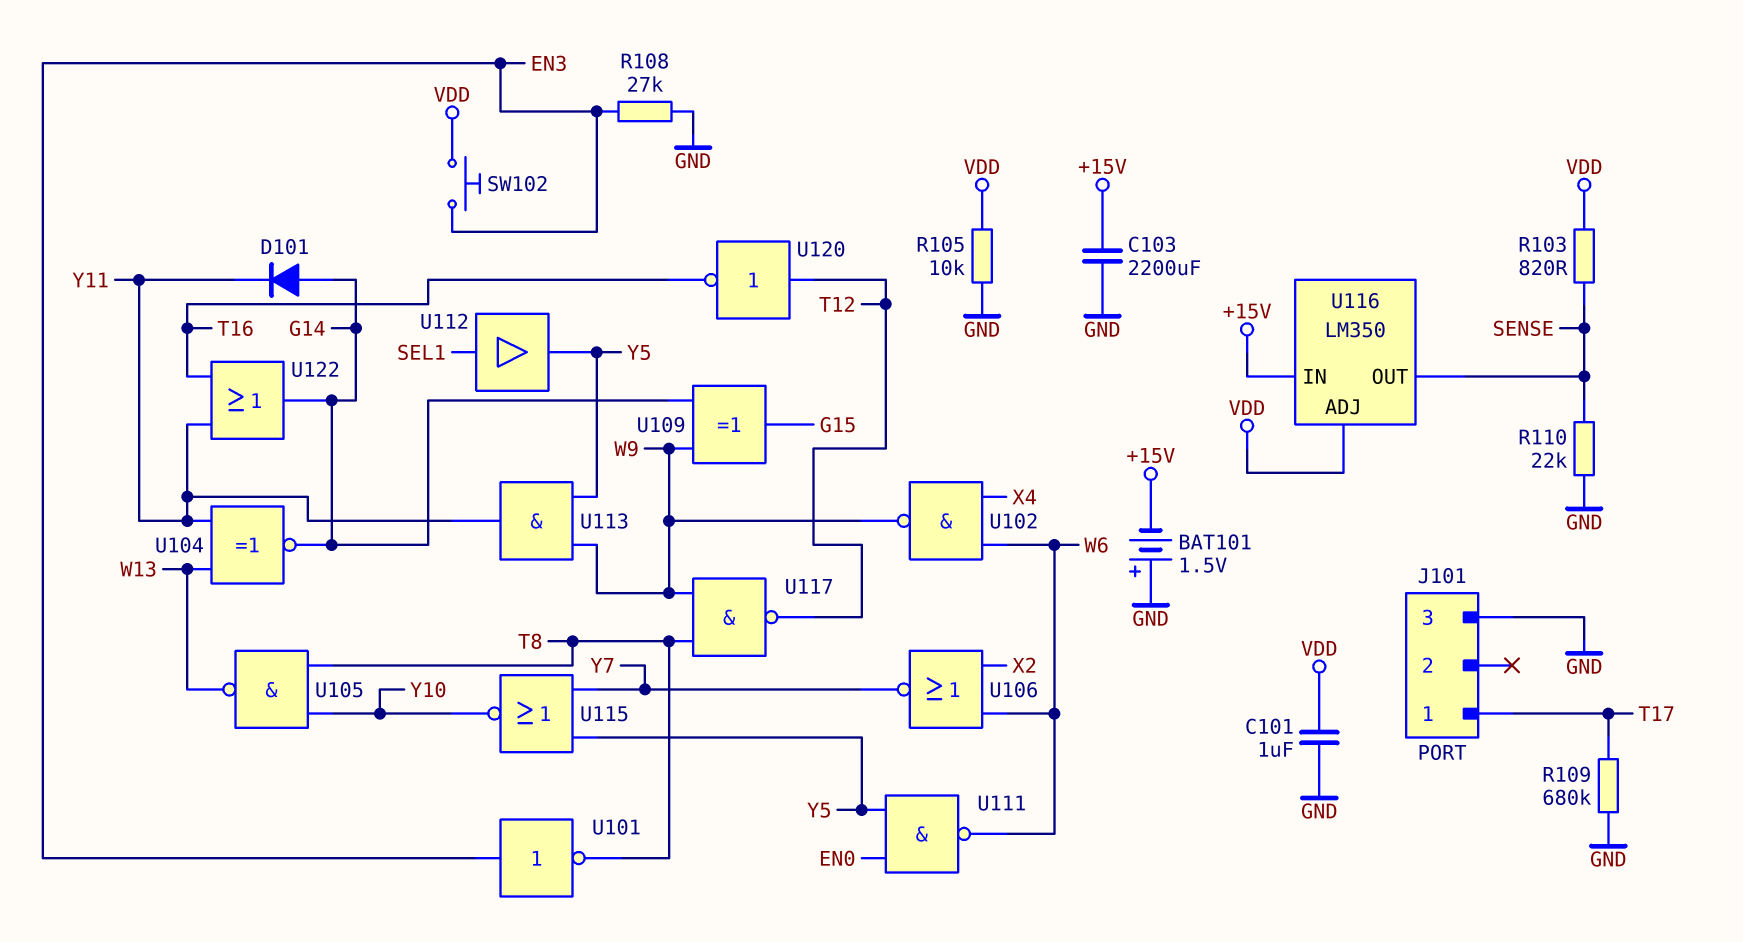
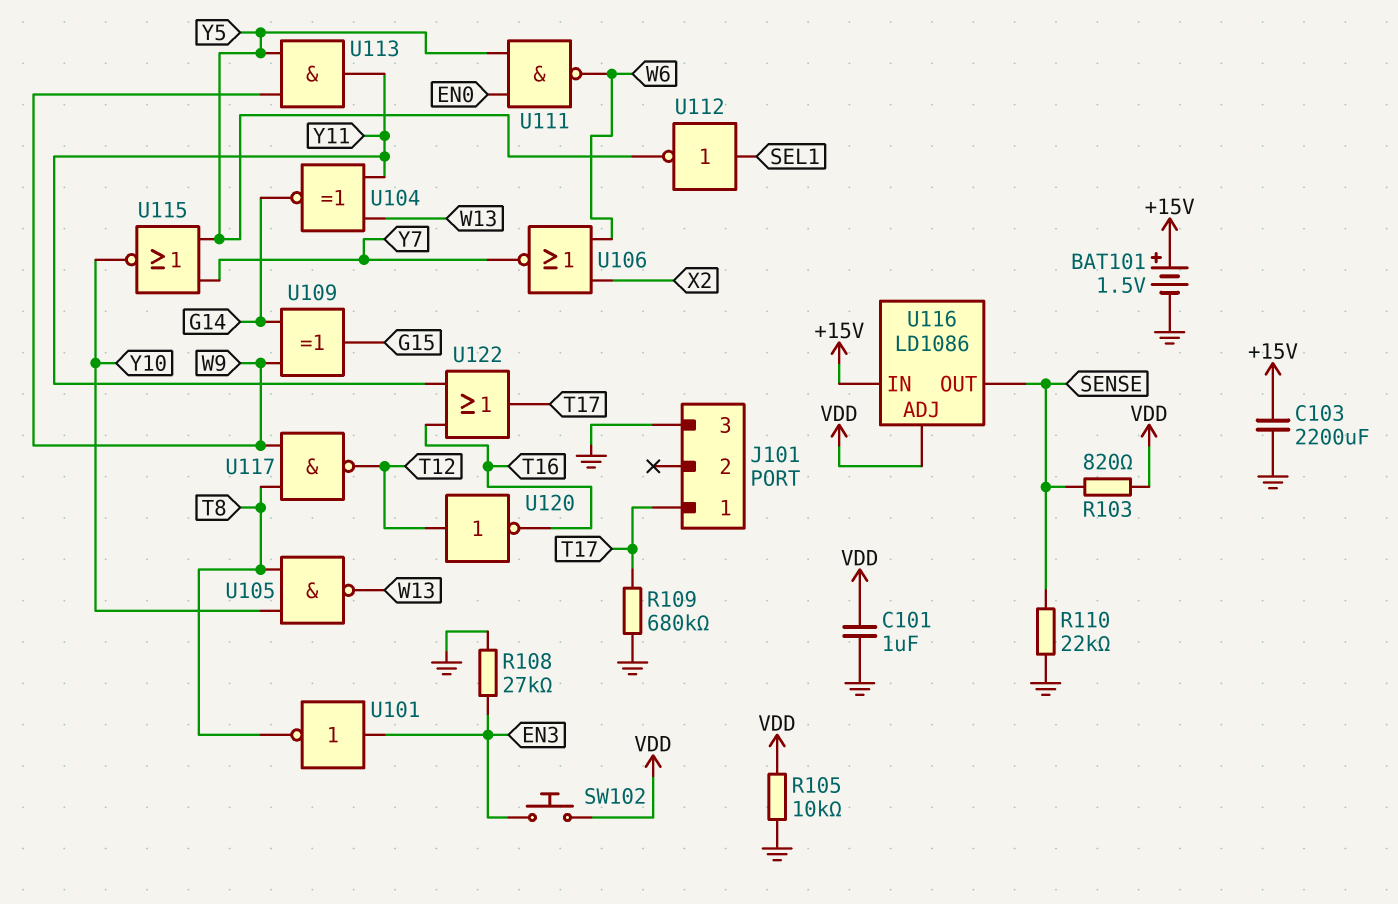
BAT101: 1.5V (plus GND, minus +15V) -> 1.5V (plus +15V, minus GND)
D101: diode (A G14, K Y11) -> none
U102: NAND (in W6, in X4, out W9) -> none
U112: buffer (in SEL1, out Y5) -> NOT (in SEL1, out Y5)
U116: LM350 -> LD1086
U122: OR (in T16, in Y11, out G14) -> OR (in T16, in Y11, out T17)

